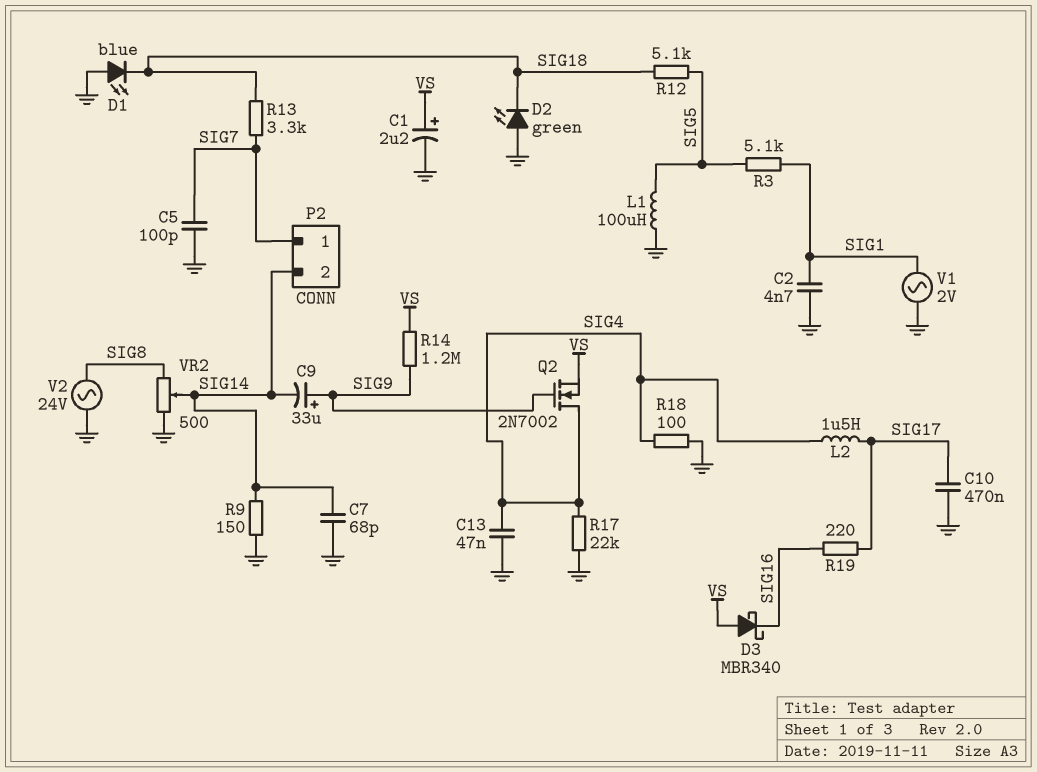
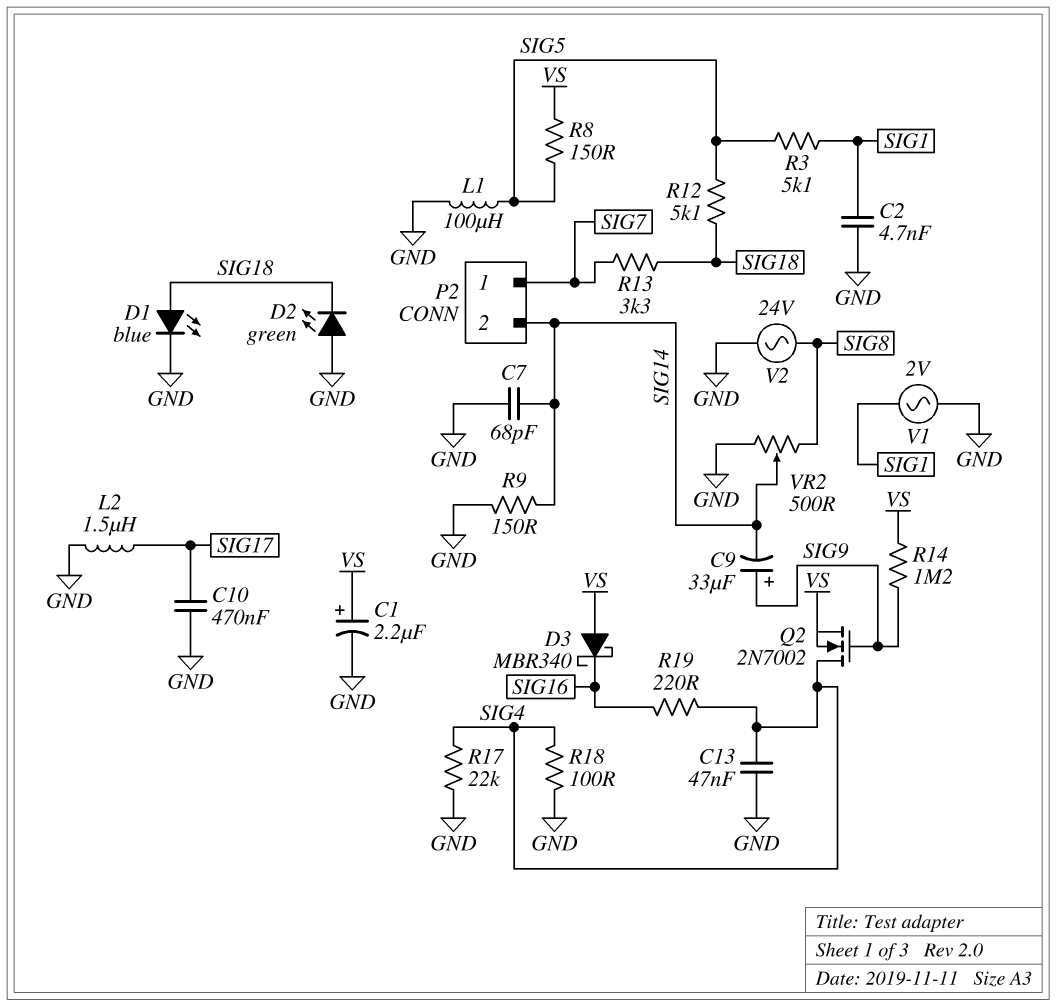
C5: 100pF (GND, SIG7) -> none
D1: LED blue (A GND, K SIG18) -> LED blue (A SIG18, K GND)
L2: 1.5uH (SIG4, SIG17) -> 1.5uH (GND, SIG17)
R8: none -> 150 (SIG5, VS)
R19: 220 (SIG16, SIG17) -> 220 (SIG4, SIG16)

